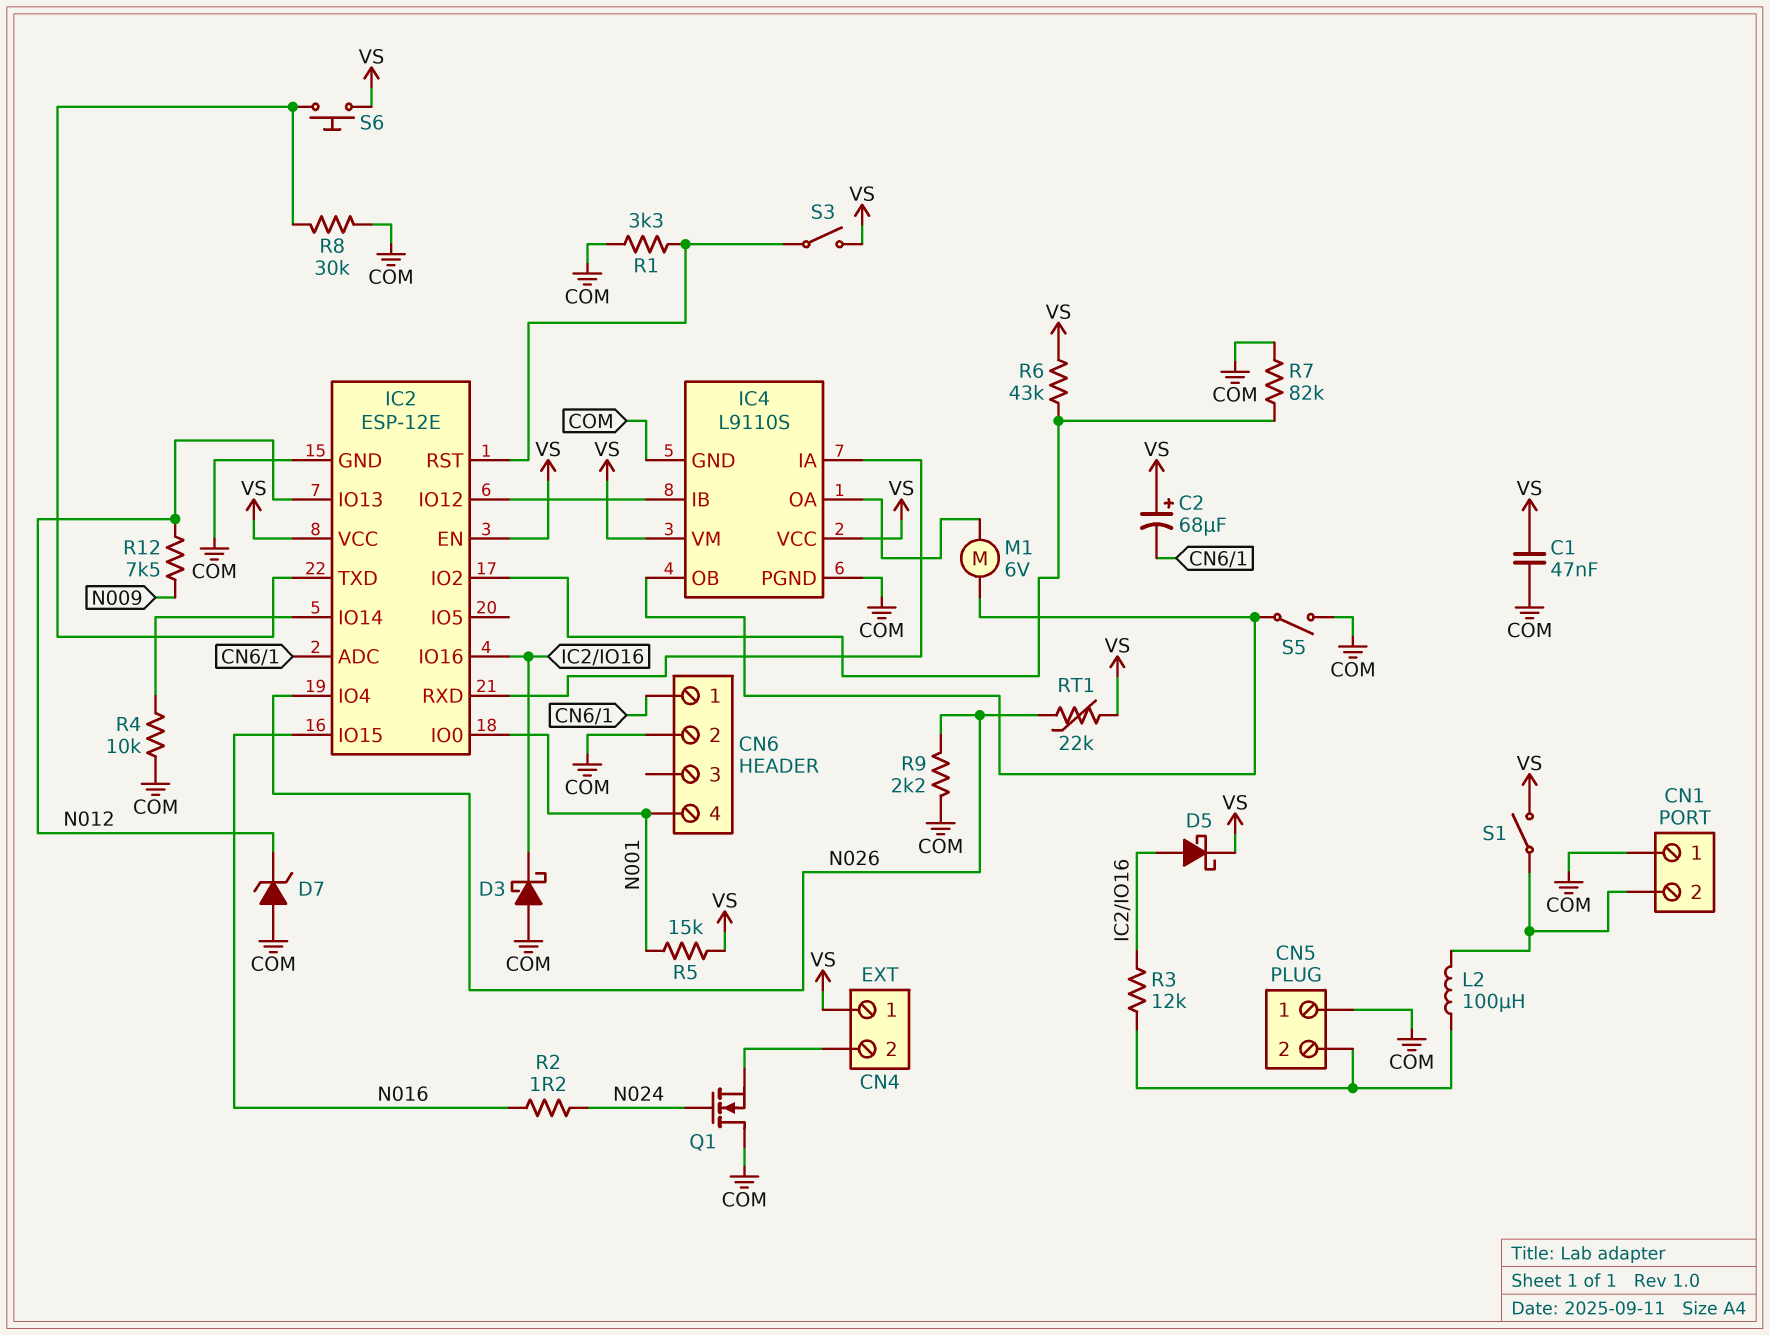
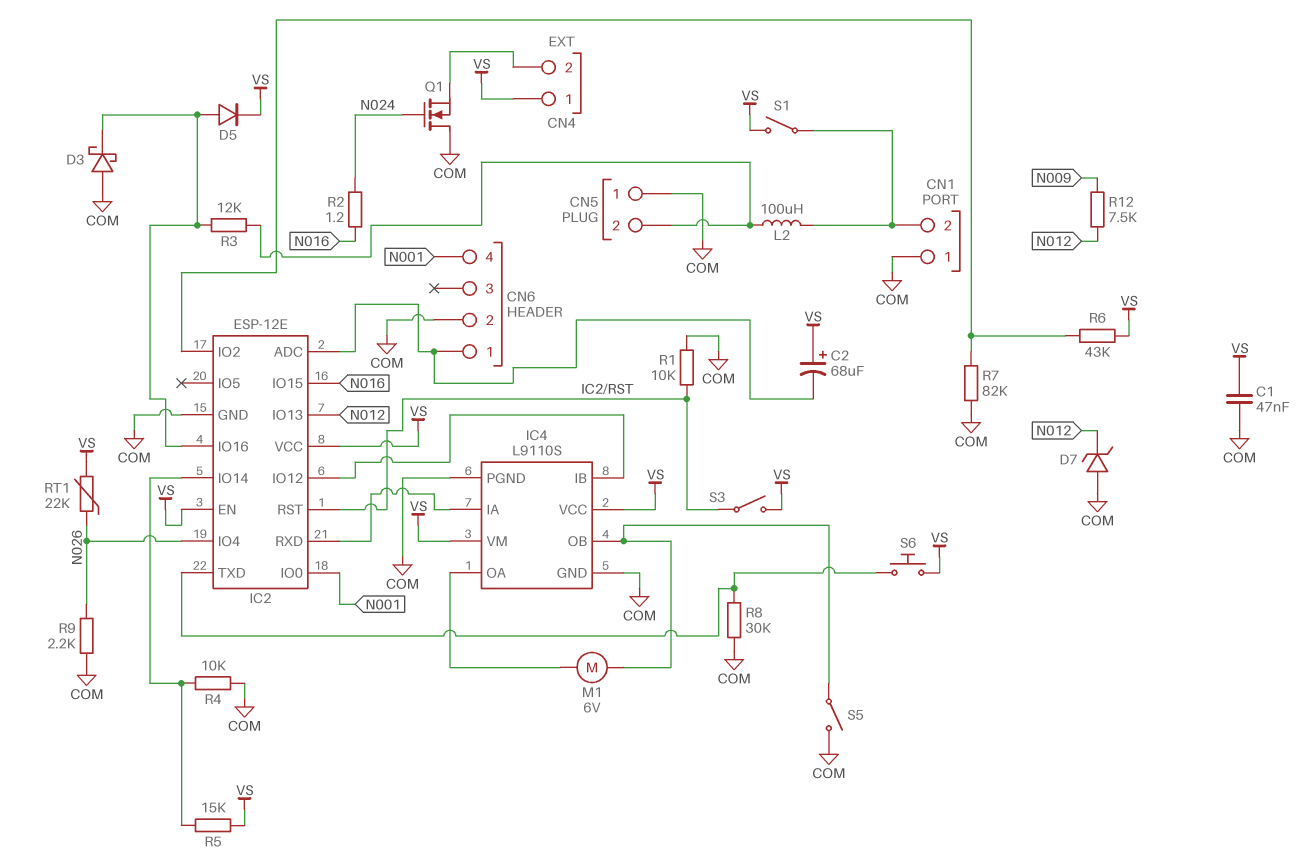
D5: schottky (A IC2/IO16, K VS) -> diode (A IC2/IO16, K VS)
R1: 3.3k (COM, IC2/RST) -> 10k (COM, IC2/RST)
R5: 15k (N001, VS) -> 15k (IC2/IO14, VS)

